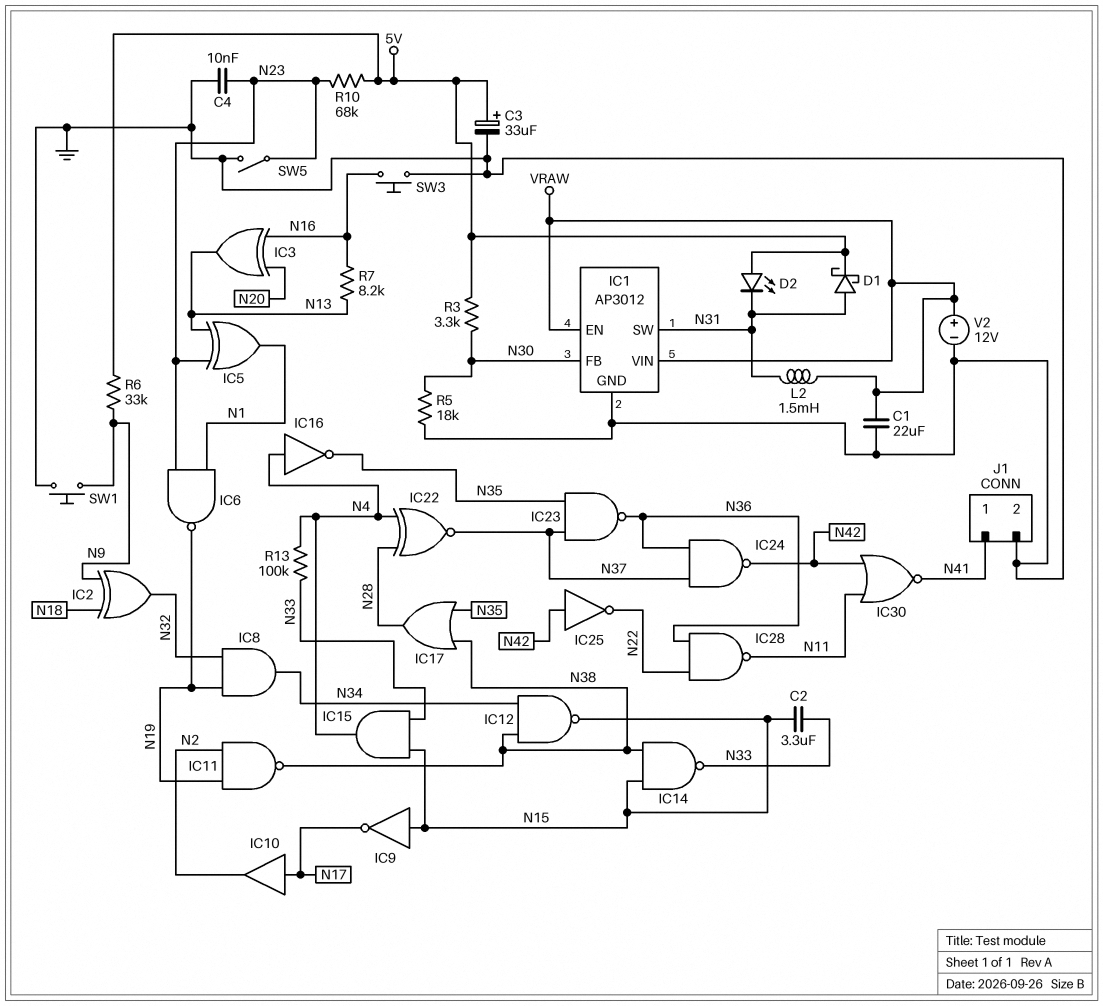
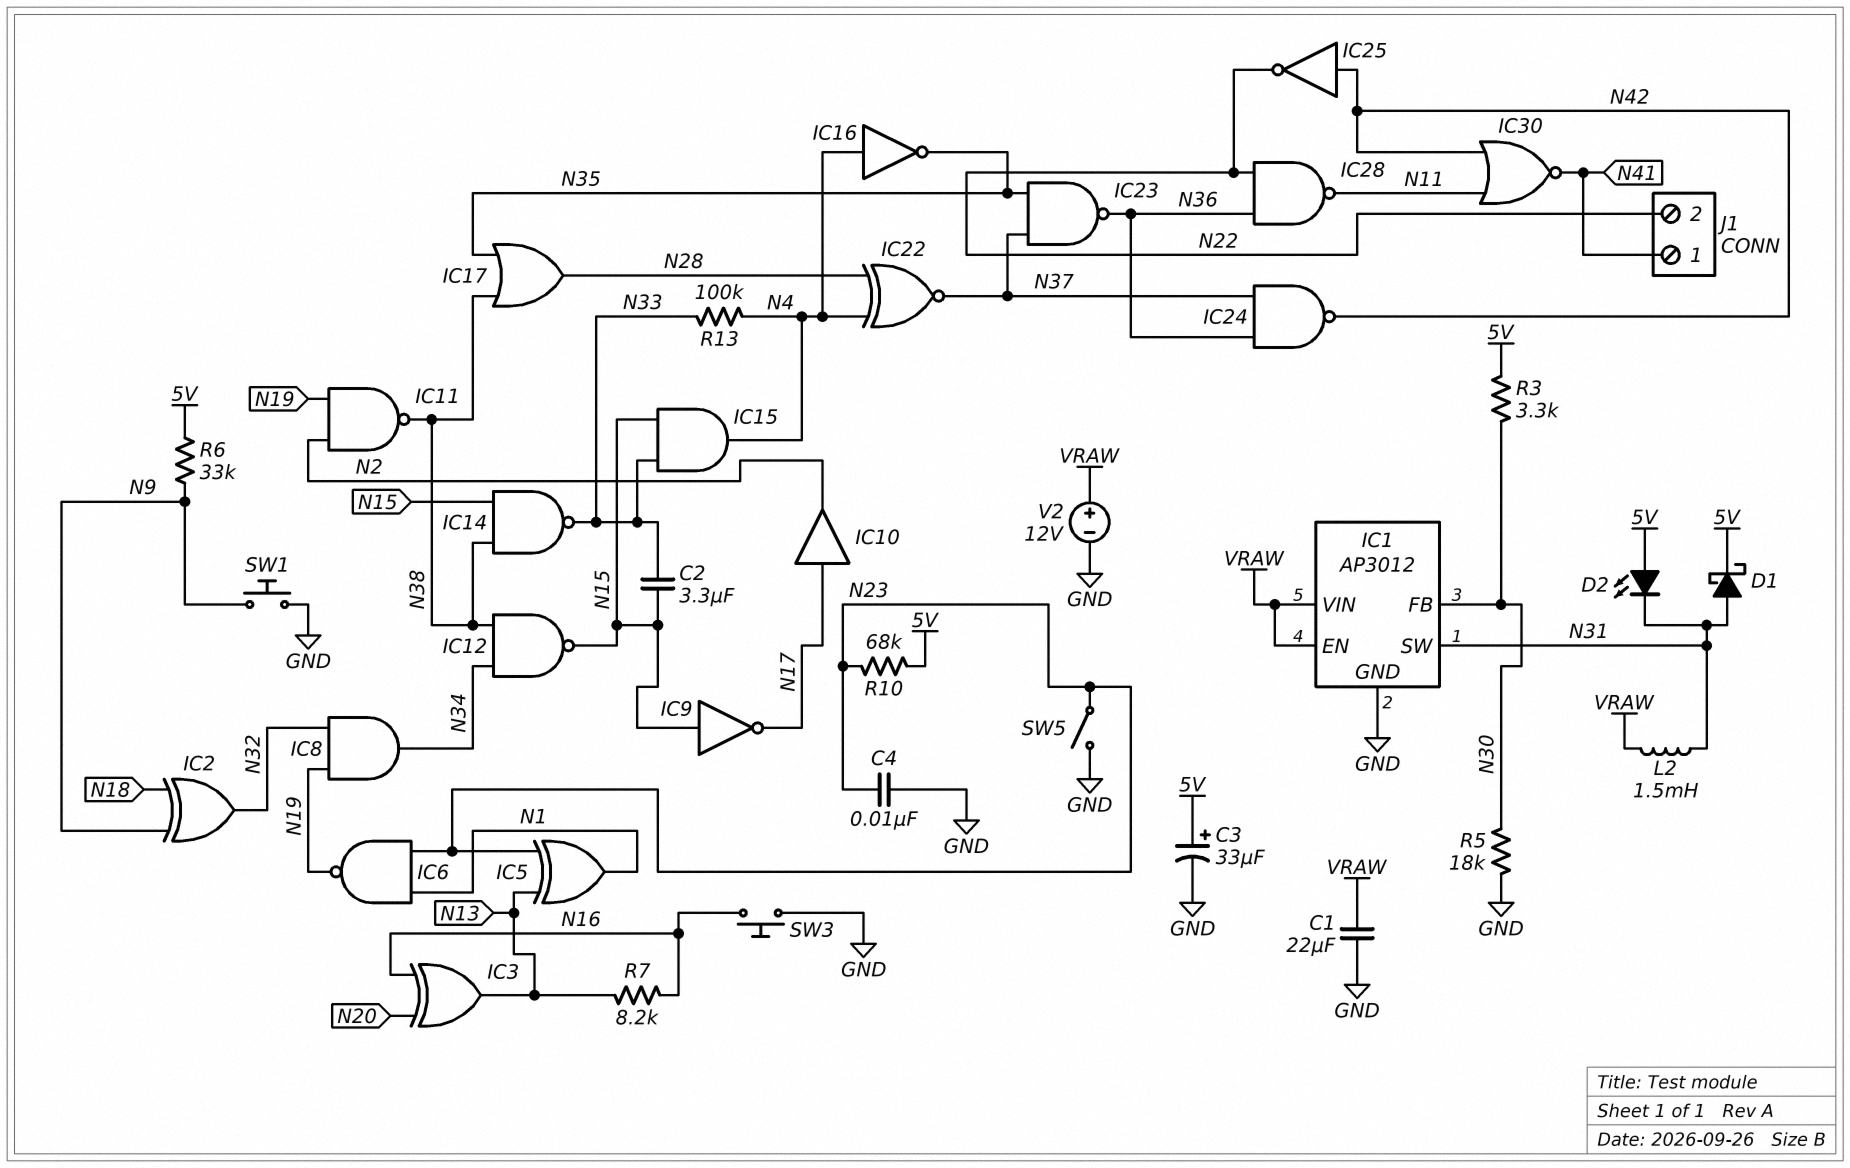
J1 pin 2: GND -> N22

